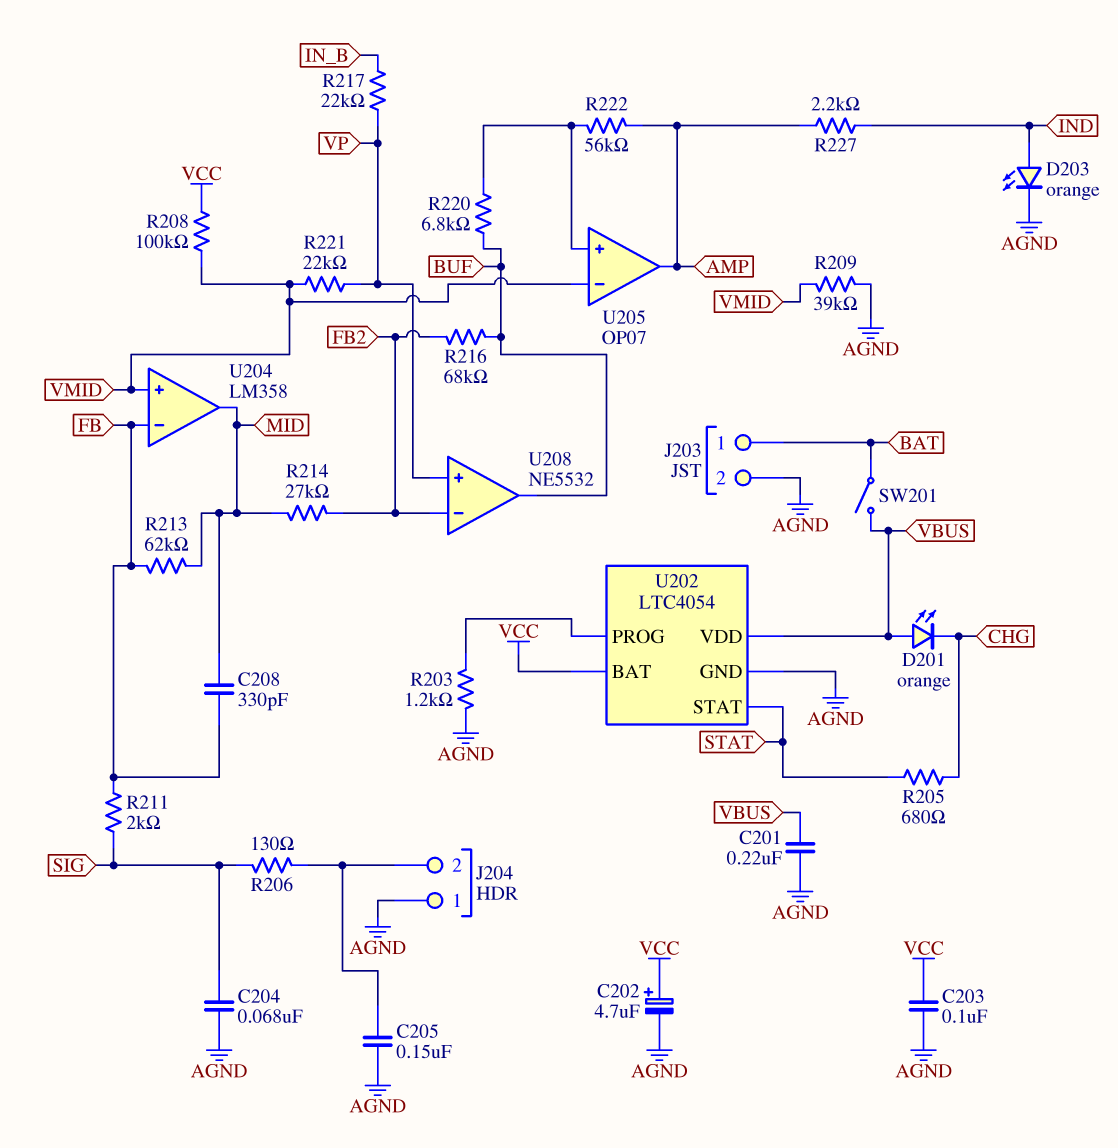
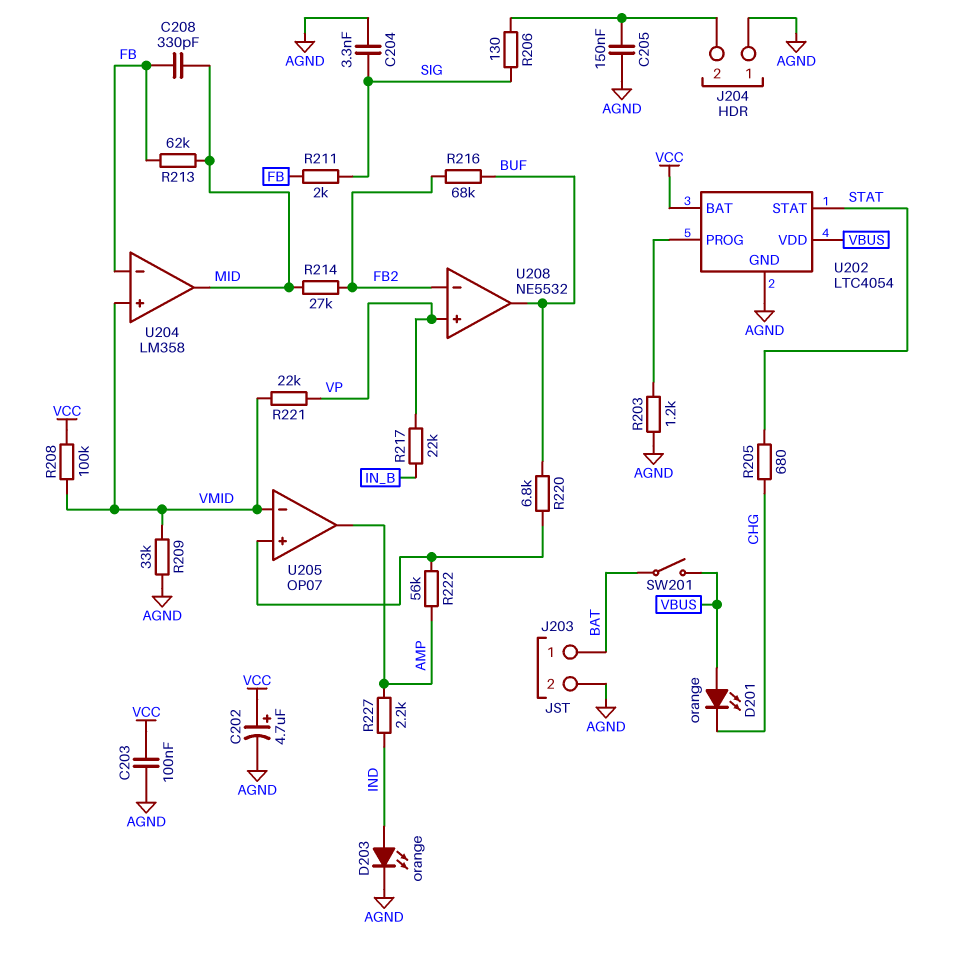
C201: 220nF (AGND, VBUS) -> none
C204: 68nF (AGND, SIG) -> 3.3nF (AGND, SIG)
R209: 39k (AGND, VMID) -> 33k (AGND, VMID)

